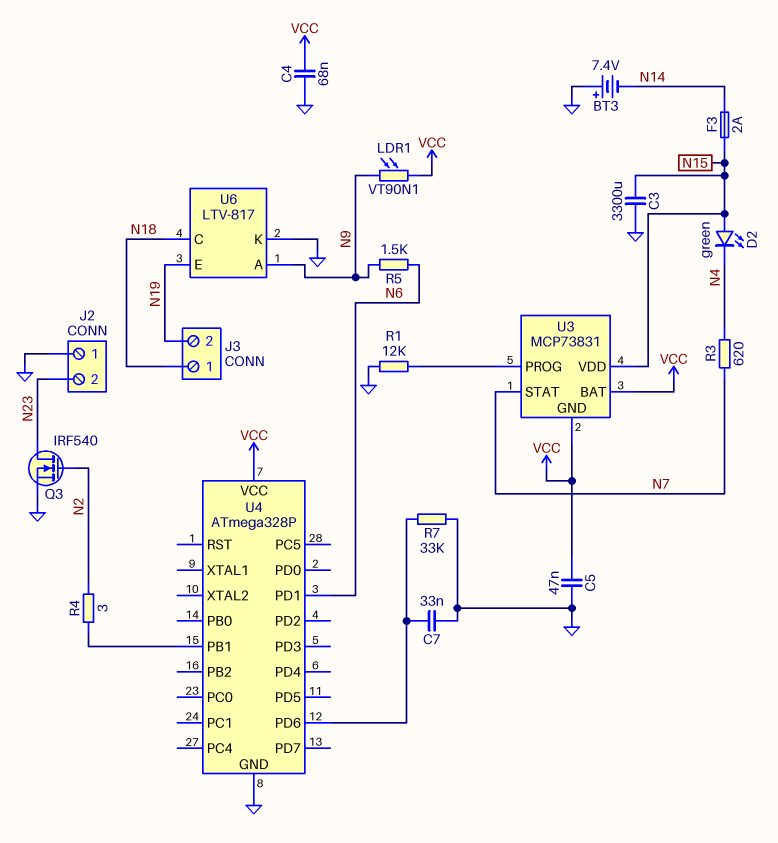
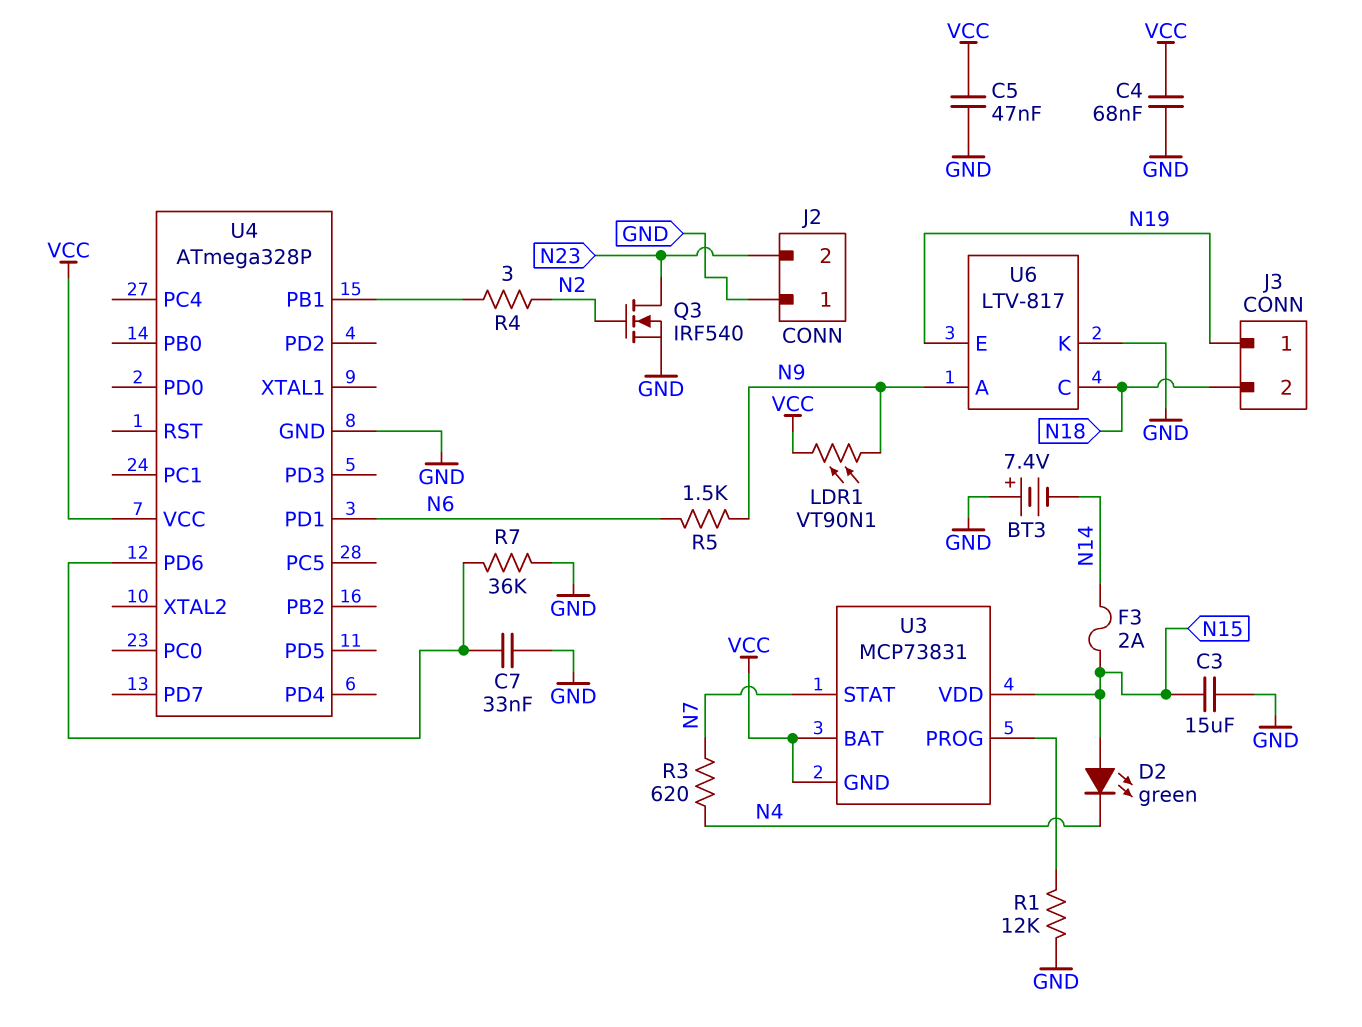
C3: 3300uF (GND, N15) -> 15uF (GND, N15)
J3 pin 1: N18 -> N19
J3 pin 2: N19 -> N18
R7: 33k (GND, U4/PD6) -> 36k (GND, U4/PD6)

